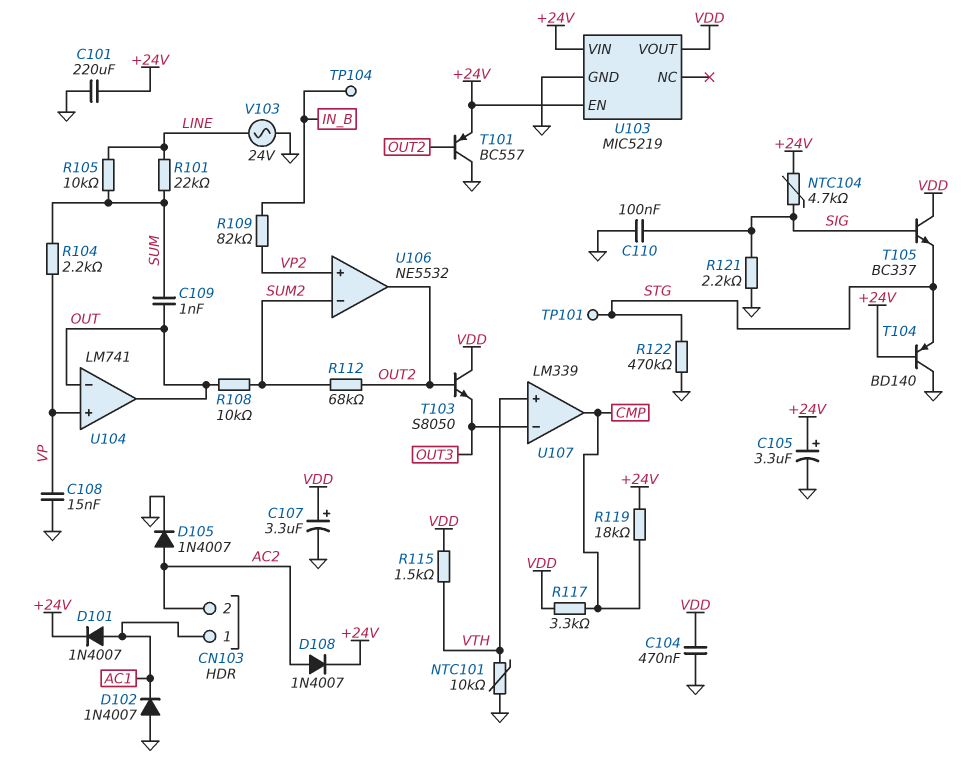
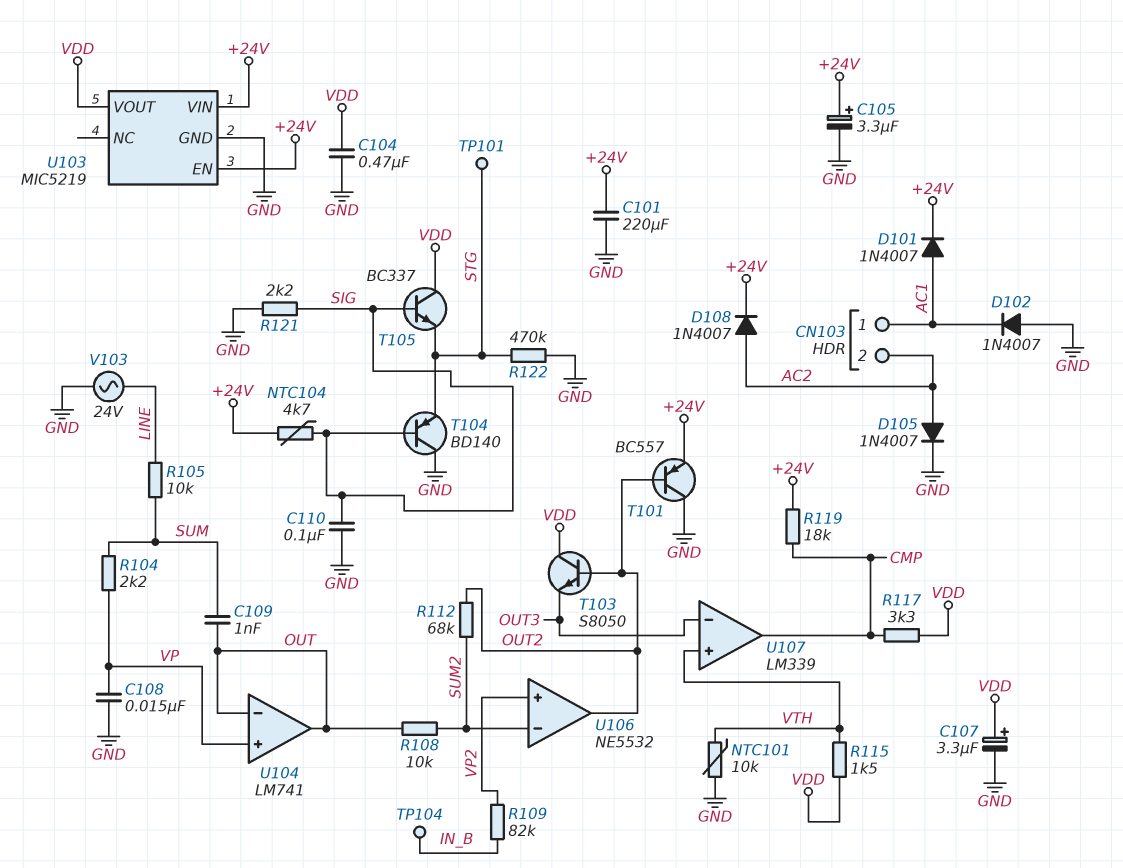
R101: 22k (LINE, SUM) -> none
T104: PNP BD140 (B +24V, C GND, E STG) -> PNP BD140 (B SIG, C GND, E STG)

